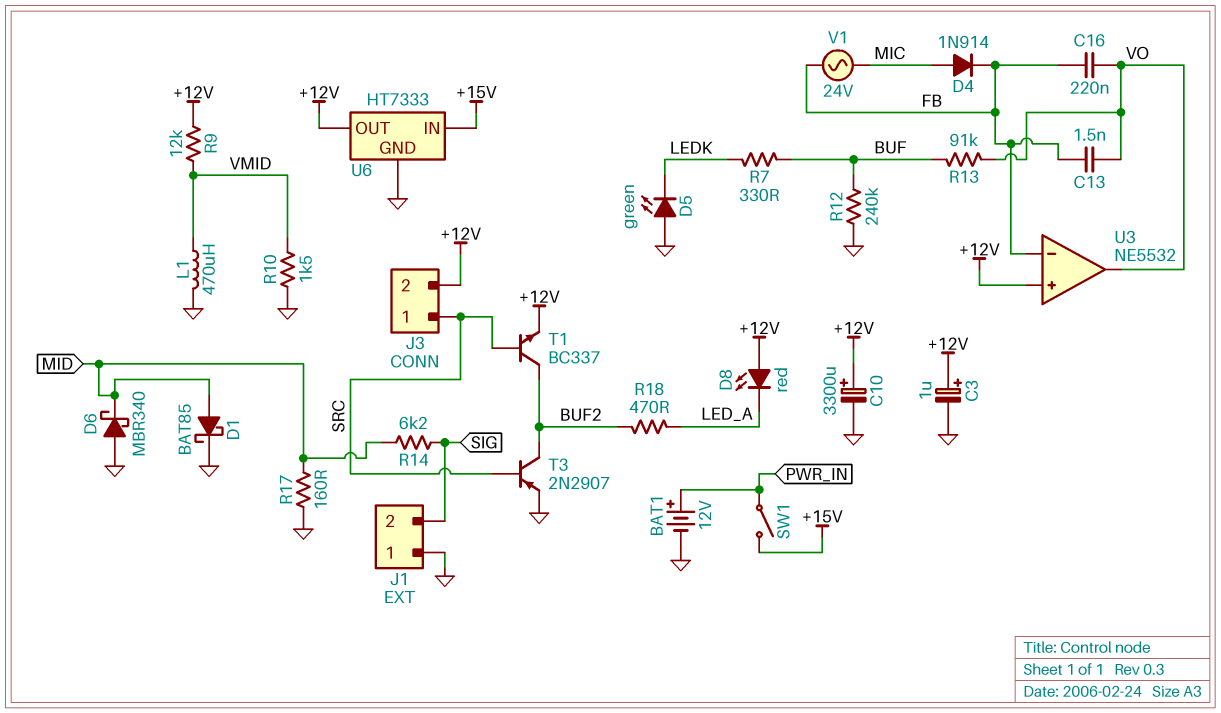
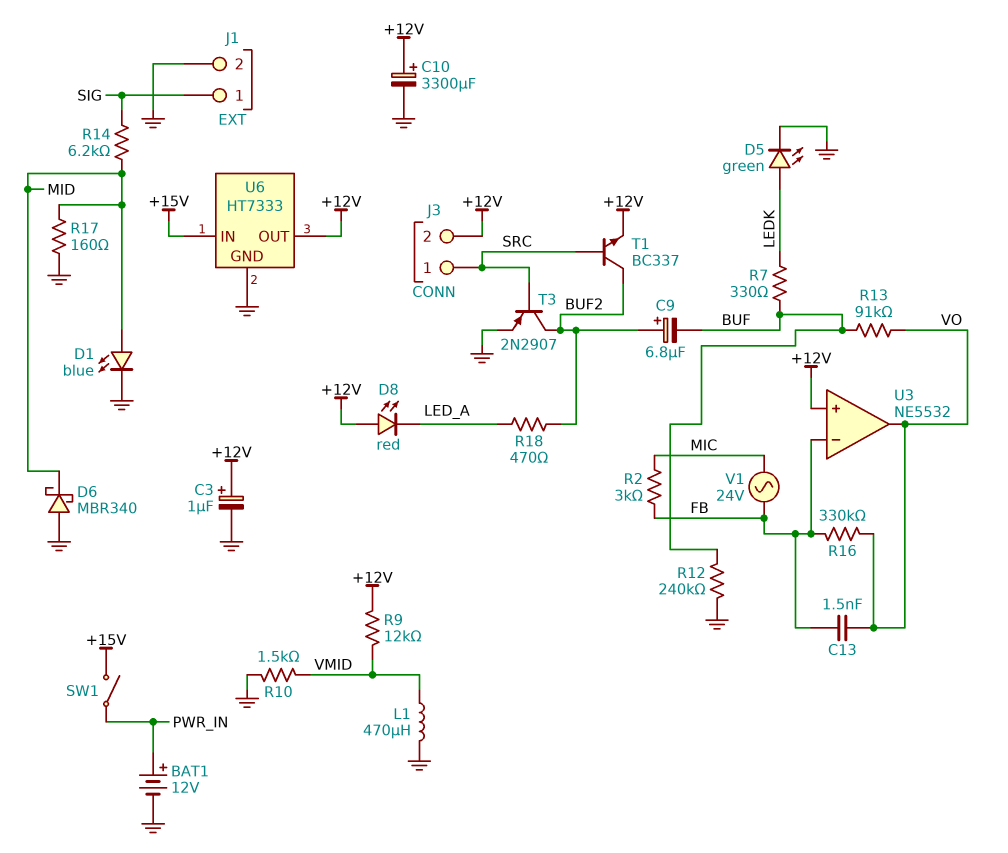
C9: none -> 6.8uF (plus BUF2, minus BUF)
C16: 220nF (FB, VO) -> none
D1: schottky BAT85 (A MID, K GND) -> LED blue (A MID, K GND)
D4: diode 1N914 (A MIC, K FB) -> none
D5: LED green (A GND, K LEDK) -> LED green (A LEDK, K GND)
J1 pin 1: GND -> SIG
J1 pin 2: SIG -> GND
R2: none -> 3k (FB, MIC)
R16: none -> 330k (FB, VO)

